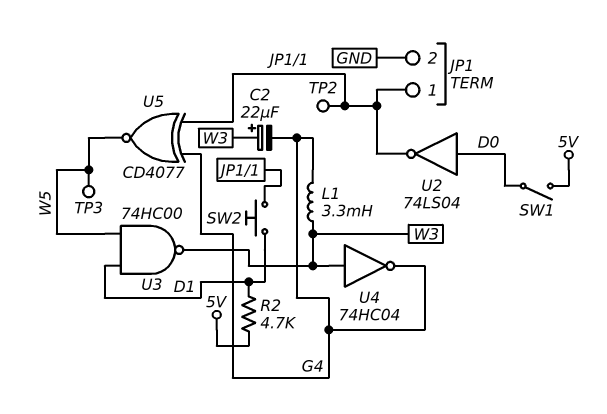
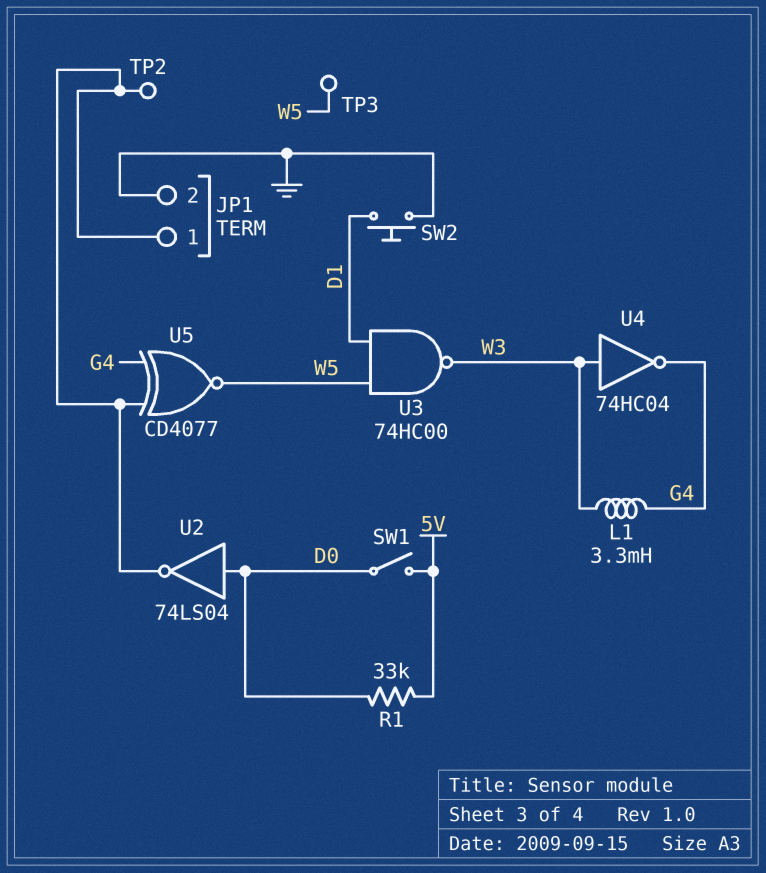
C2: 22uF (plus W3, minus G4) -> none
R1: none -> 33k (5V, D0)
R2: 4.7k (5V, D1) -> none
SW2: button (D1, JP1/1) -> button (D1, GND)

